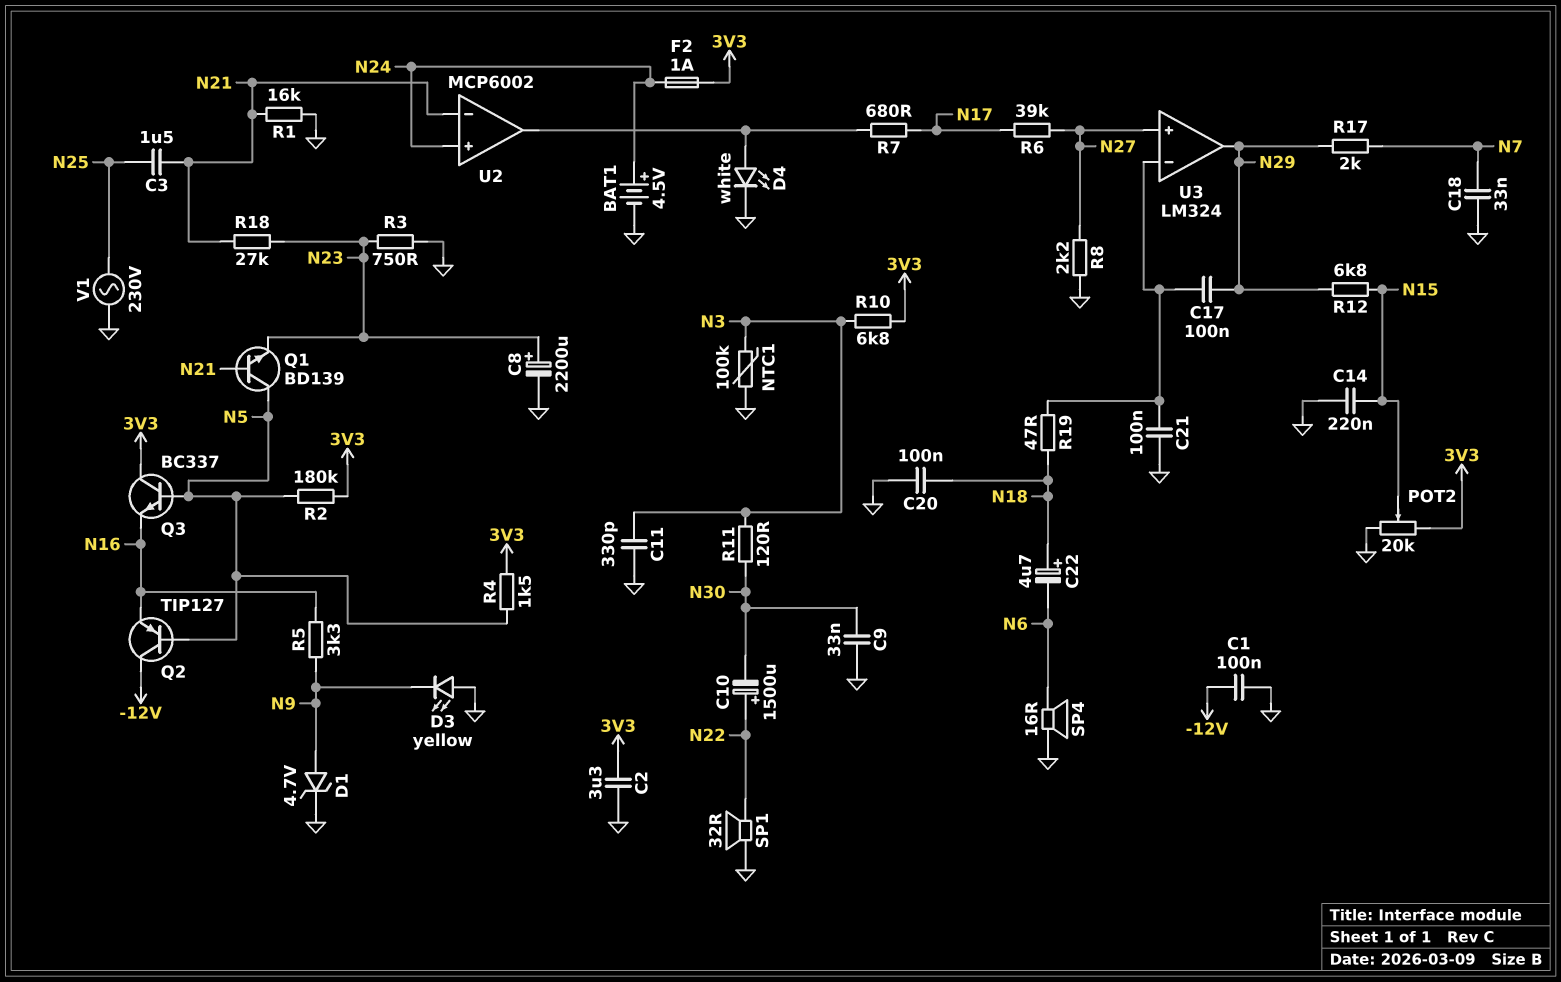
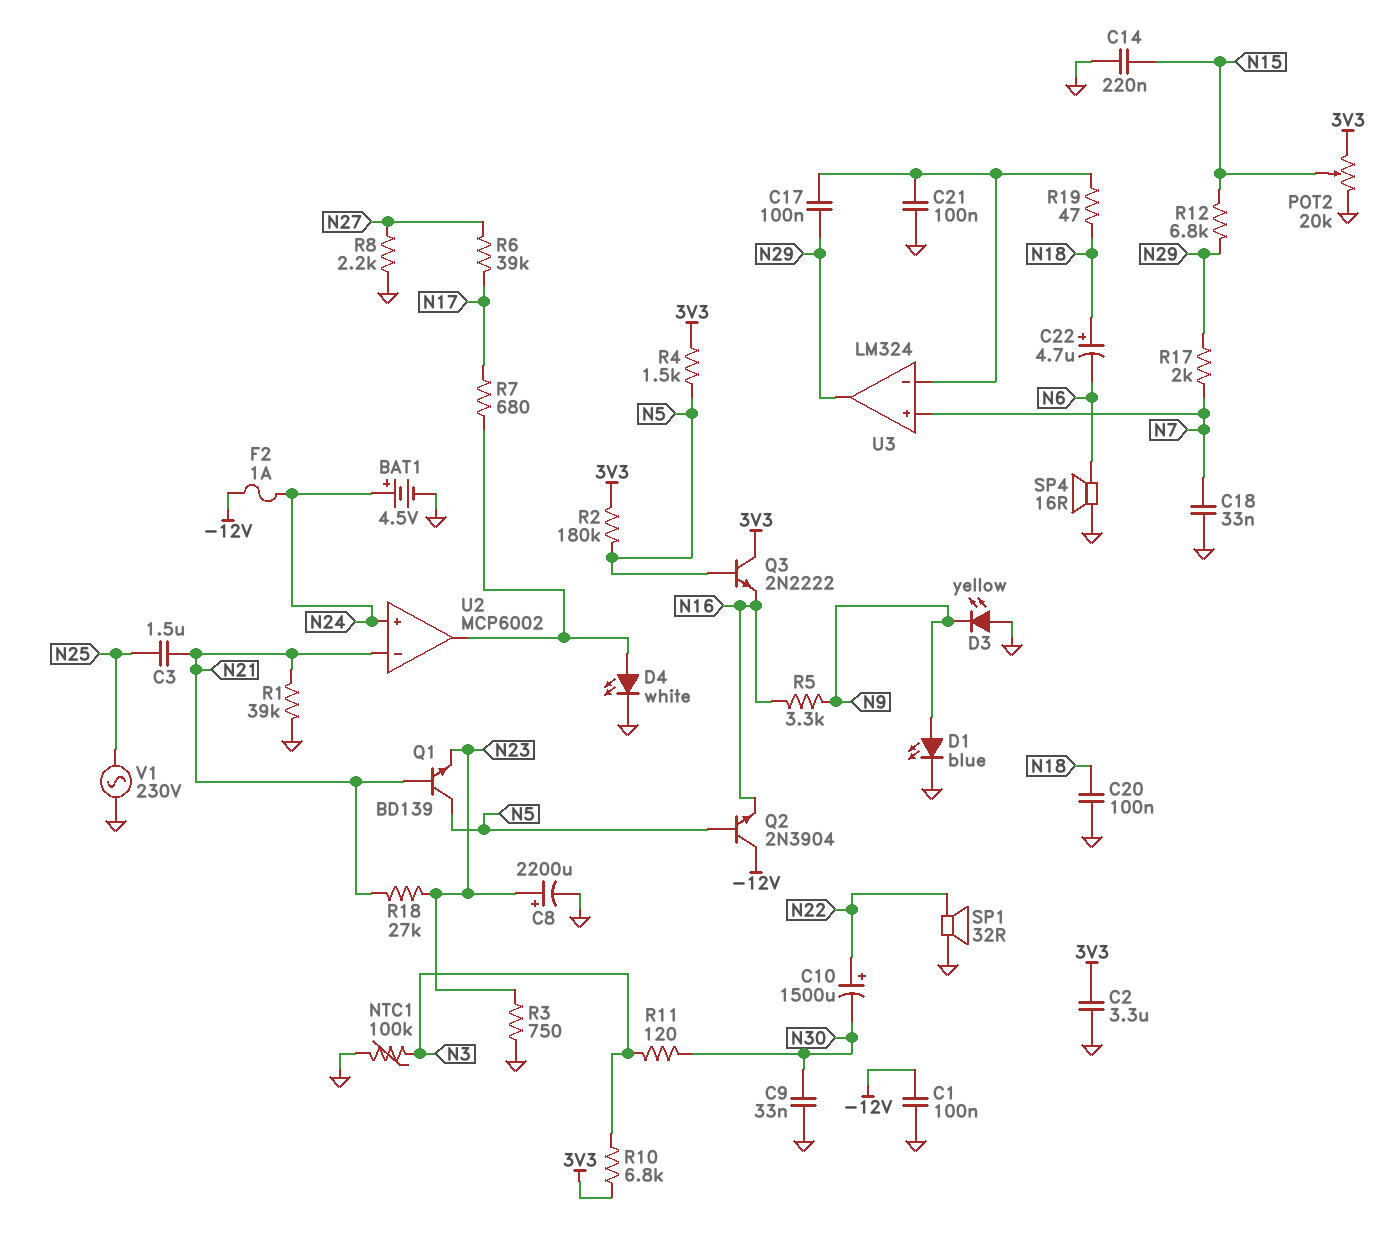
C11: 330pF (GND, N3) -> none
D1: zener 4.7V (A N9, K GND) -> LED blue (A N9, K GND)
F2: 1A (3V3, N24) -> 1A (-12V, N24)
Q2: PNP TIP127 (B N5, C -12V, E N16) -> NPN 2N3904 (B N5, C -12V, E N16)
Q3: NPN BC337 (B N5, C 3V3, E N16) -> NPN 2N2222 (B N5, C 3V3, E N16)
R1: 16k (GND, N21) -> 39k (GND, N21)
U3 pin in+: N27 -> N7

